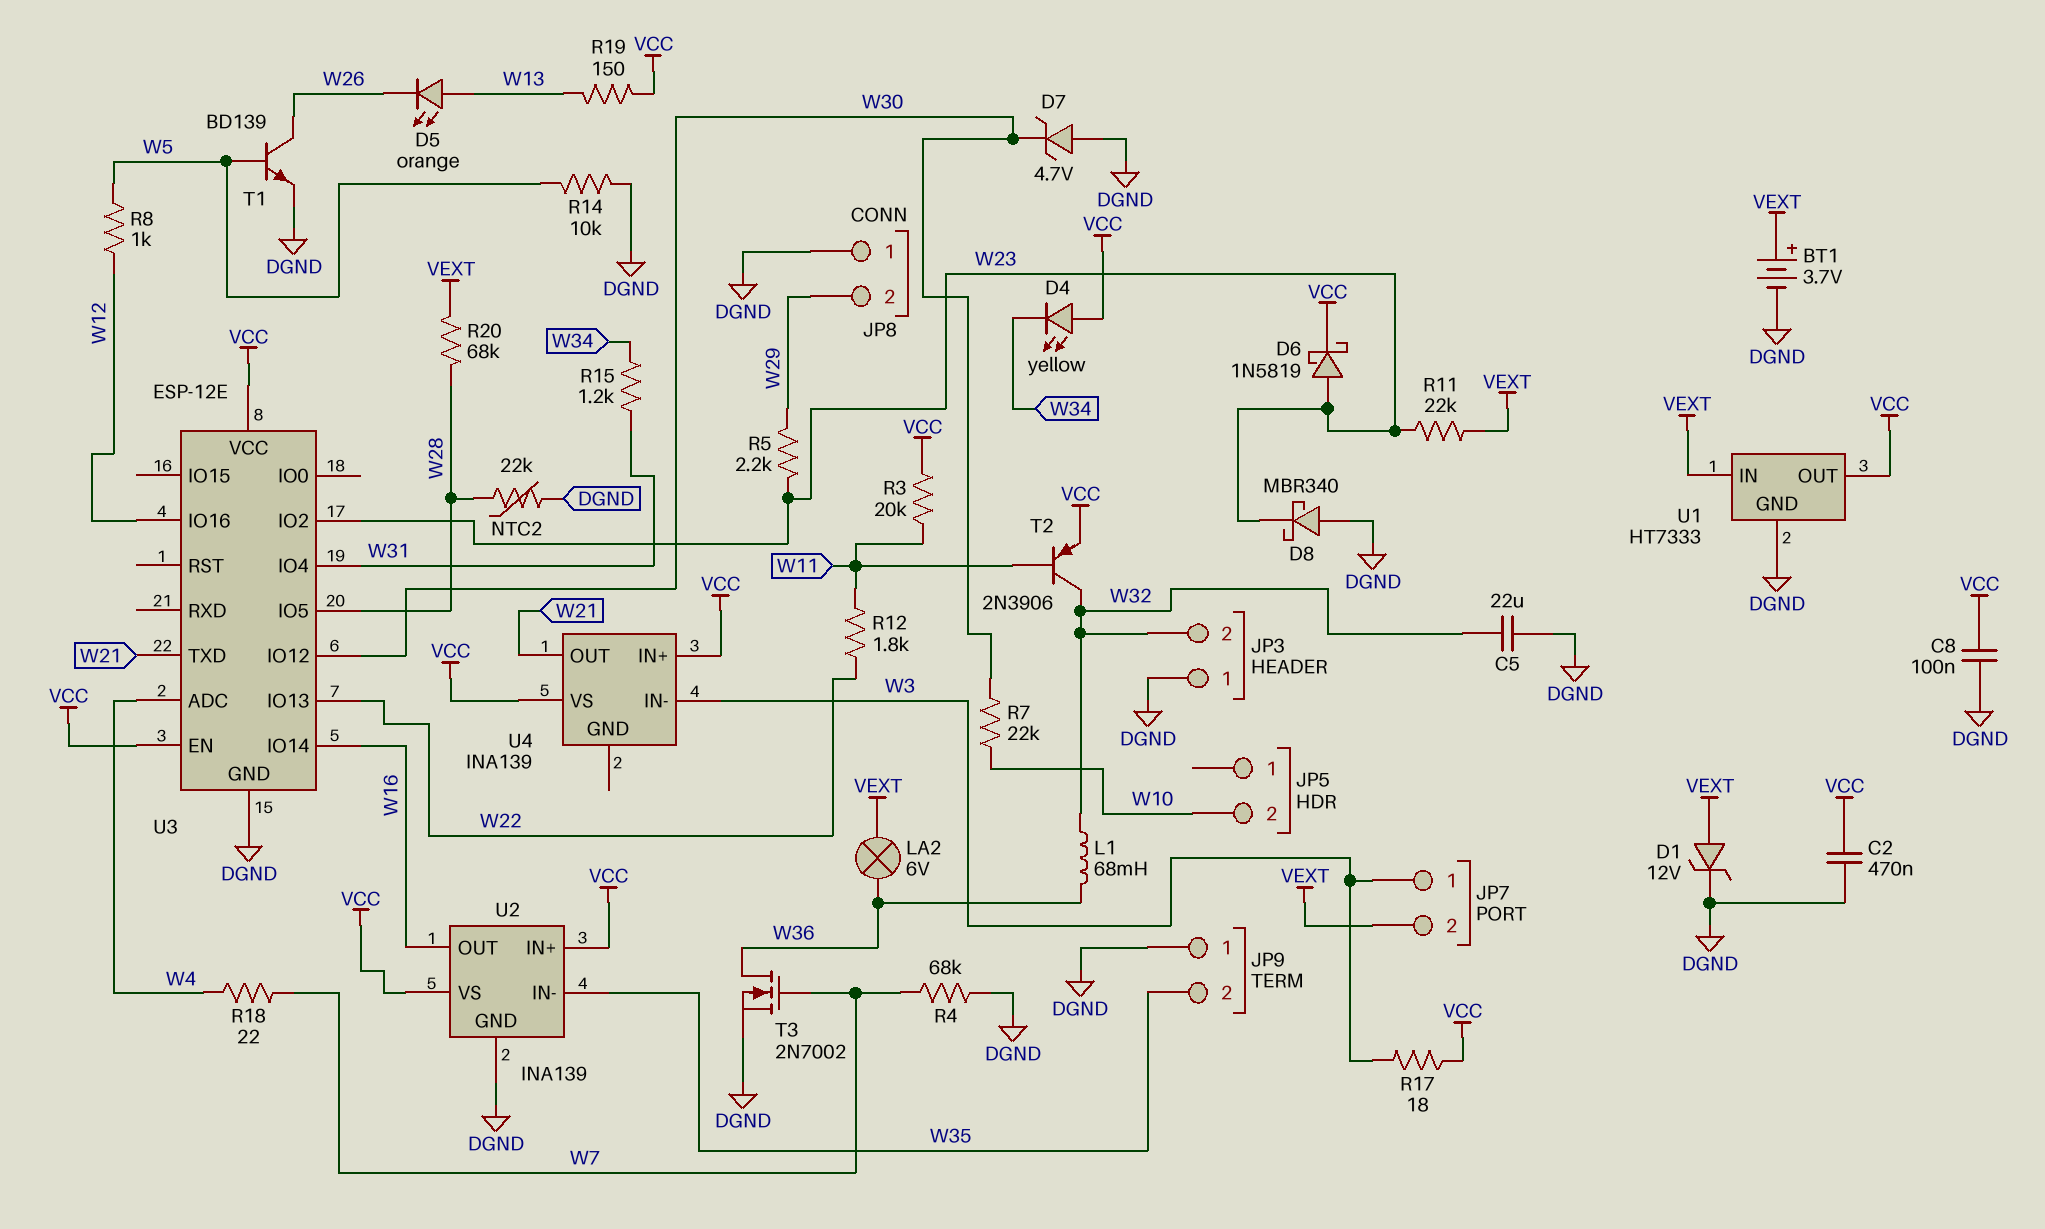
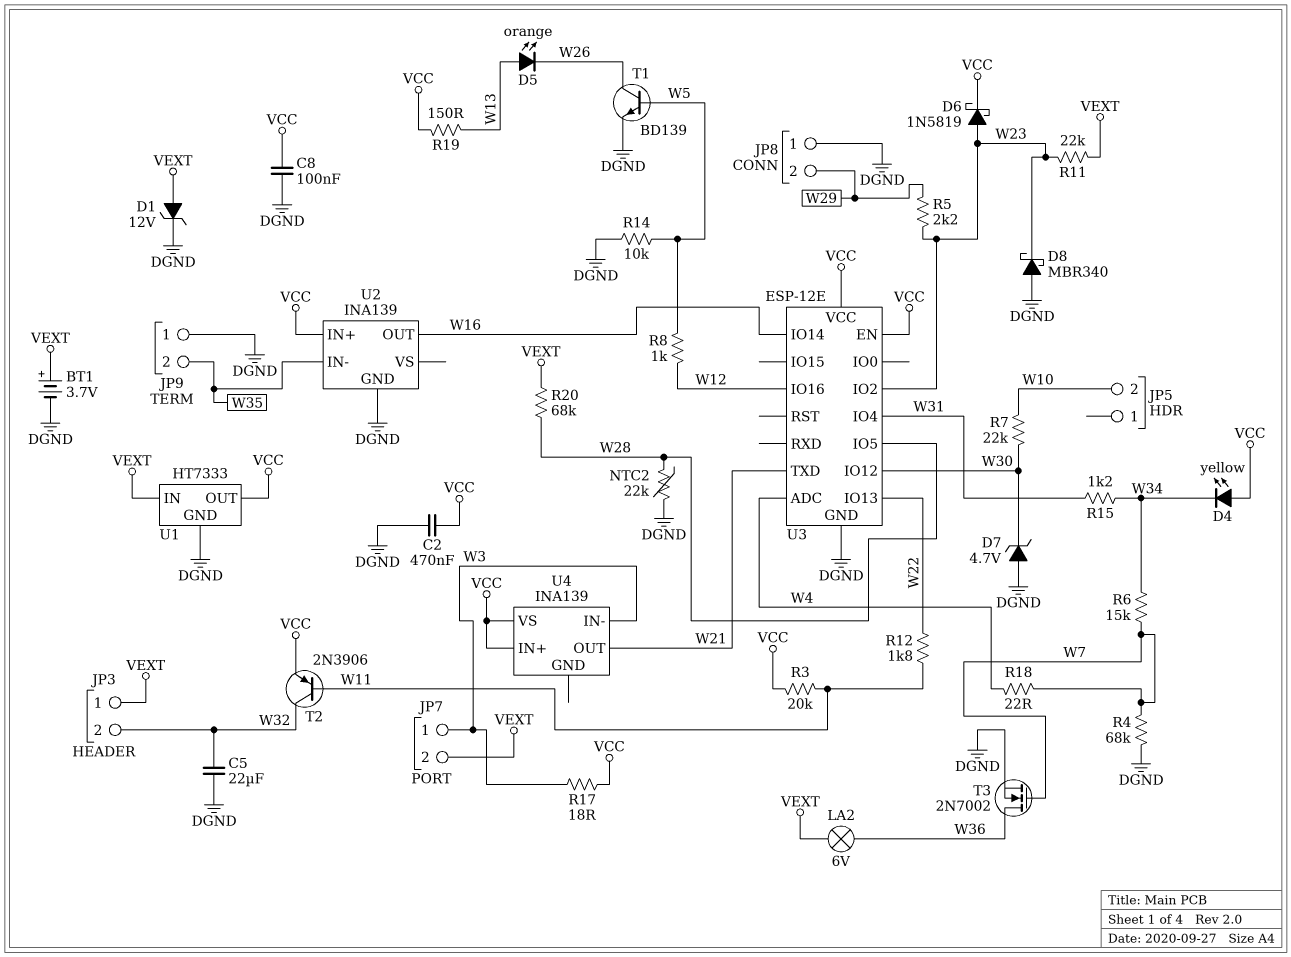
JP3 pin 1: DGND -> VEXT
L1: 68mH (W32, W36) -> none
R6: none -> 15k (W7, W34)
U2 pin VS: VCC -> none

